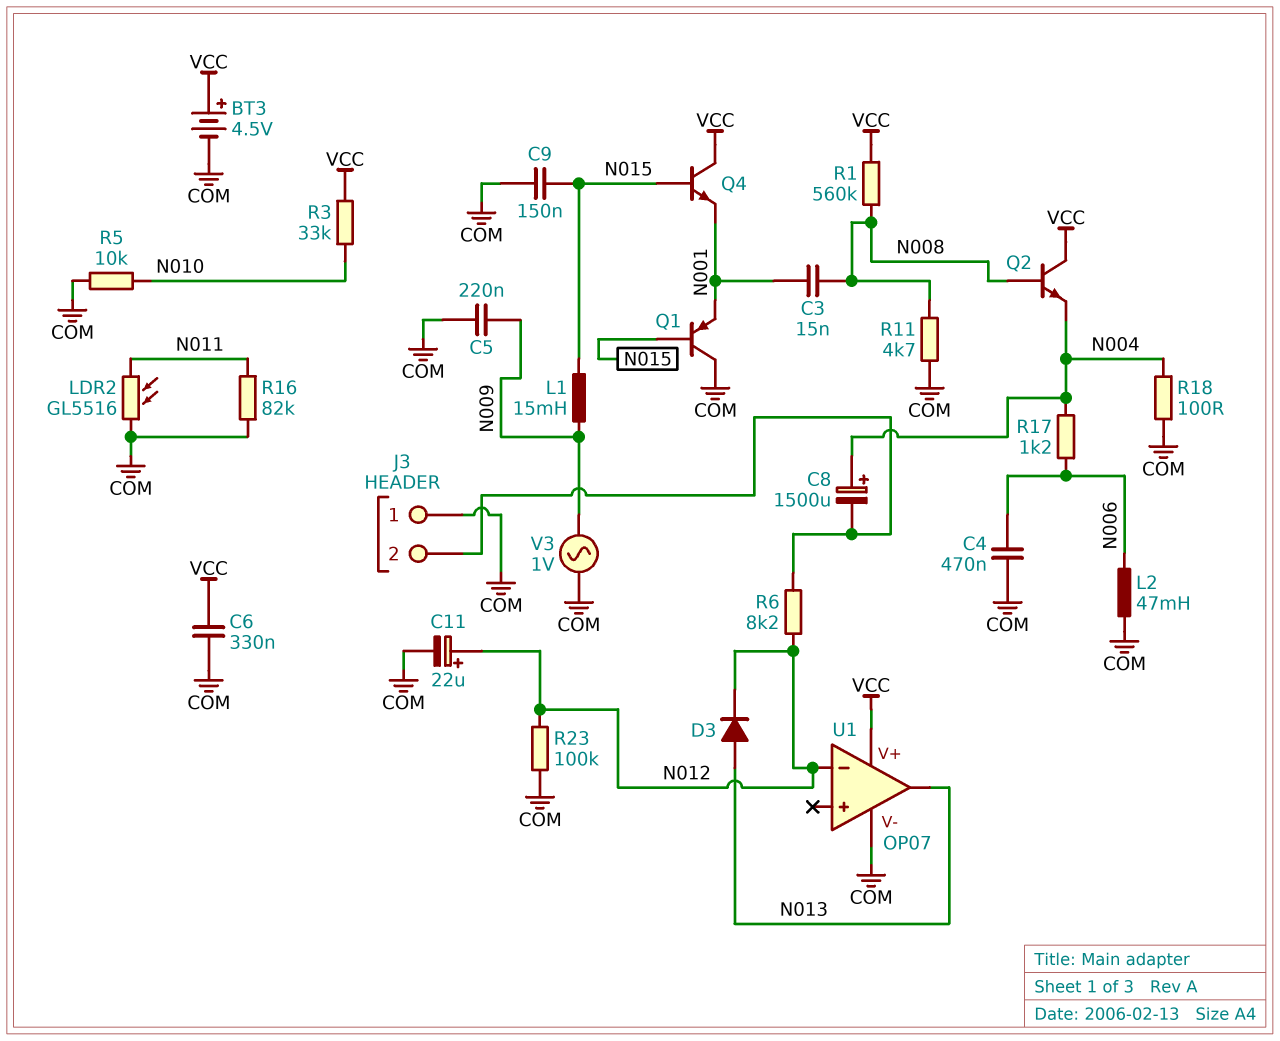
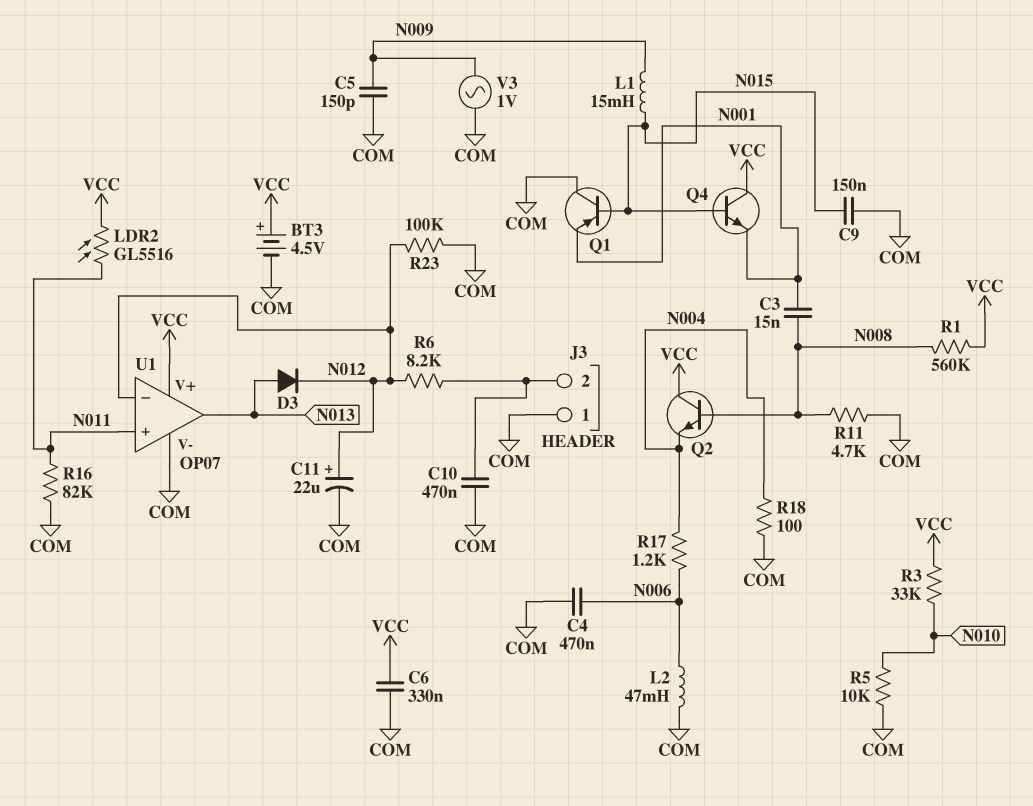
C5: 220nF (COM, N009) -> 150pF (COM, N009)
C8: 1500uF (plus N004, minus J3/2) -> none
C10: none -> 470nF (COM, J3/2)
LDR2: GL5516 (COM, N011) -> GL5516 (N011, VCC)
U1 pin in+: none -> N011

